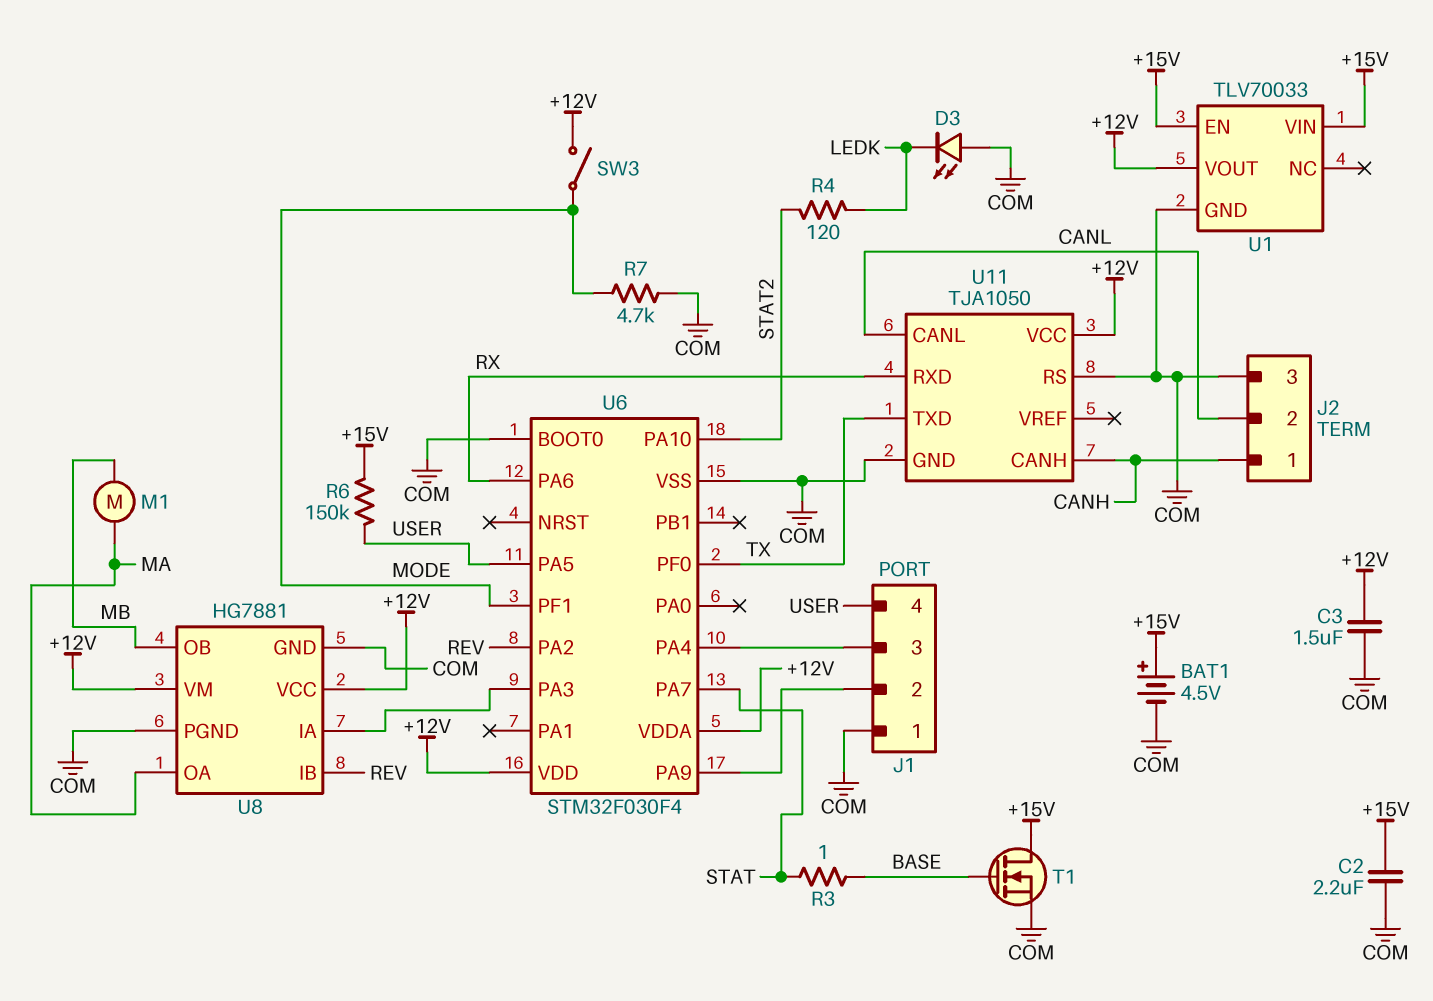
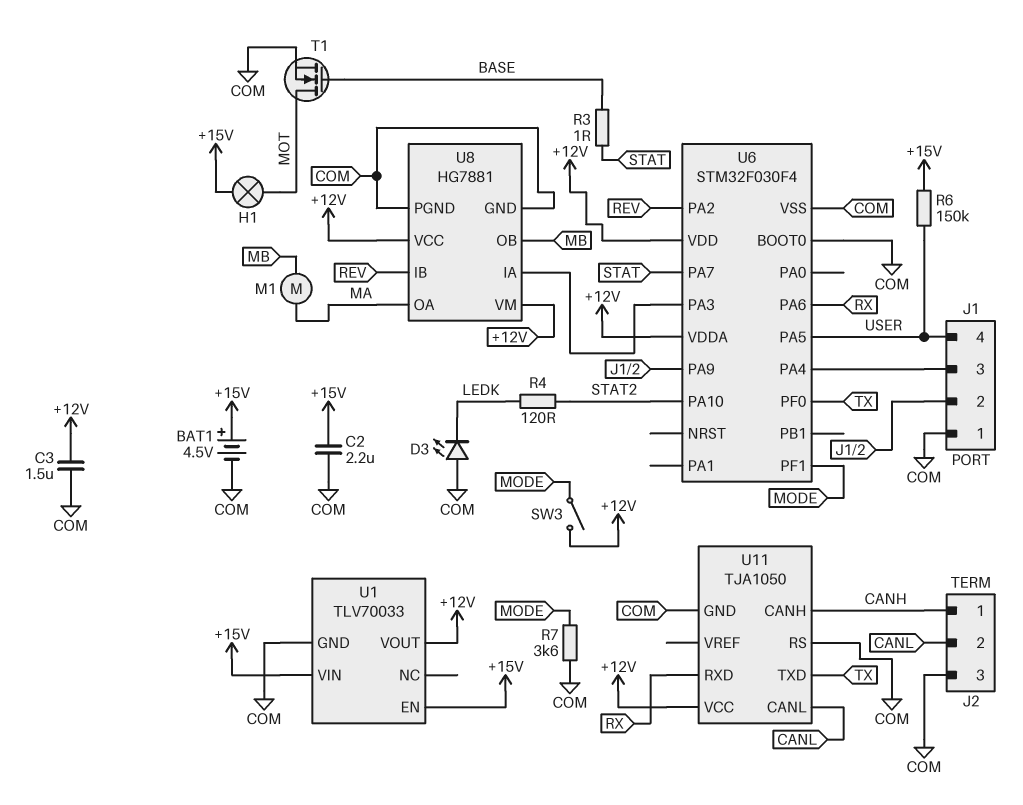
H1: none -> lamp (+15V, MOT)
R7: 4.7k (COM, MODE) -> 3.6k (COM, MODE)
T1: NMOS (G BASE, D +15V, S COM) -> NMOS (G BASE, D MOT, S COM)

